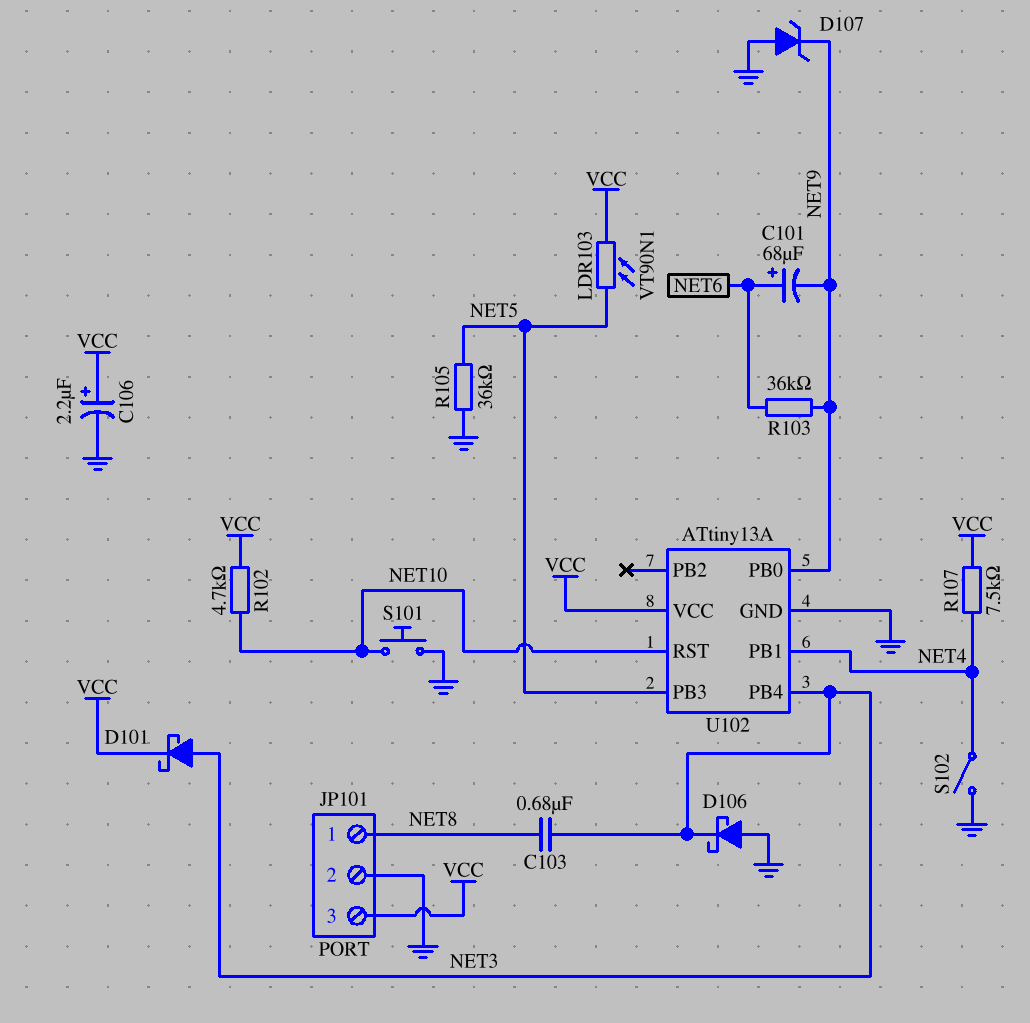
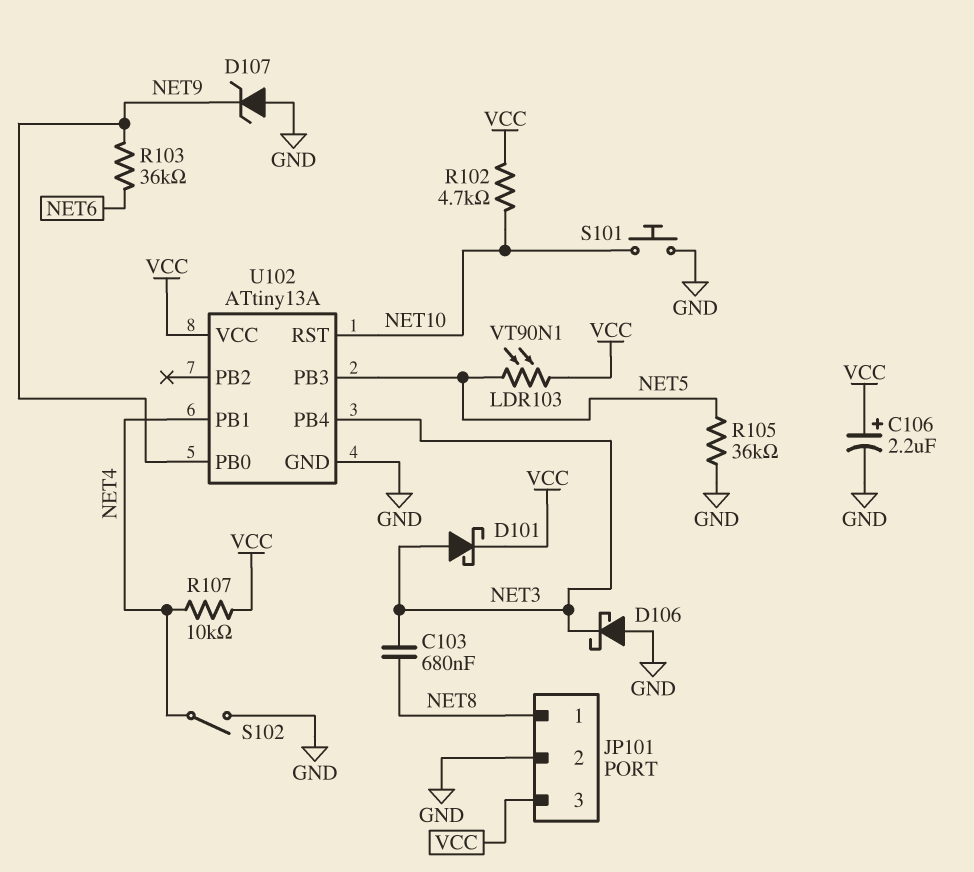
C101: 68uF (plus NET6, minus NET9) -> none
R107: 7.5k (NET4, VCC) -> 10k (NET4, VCC)

